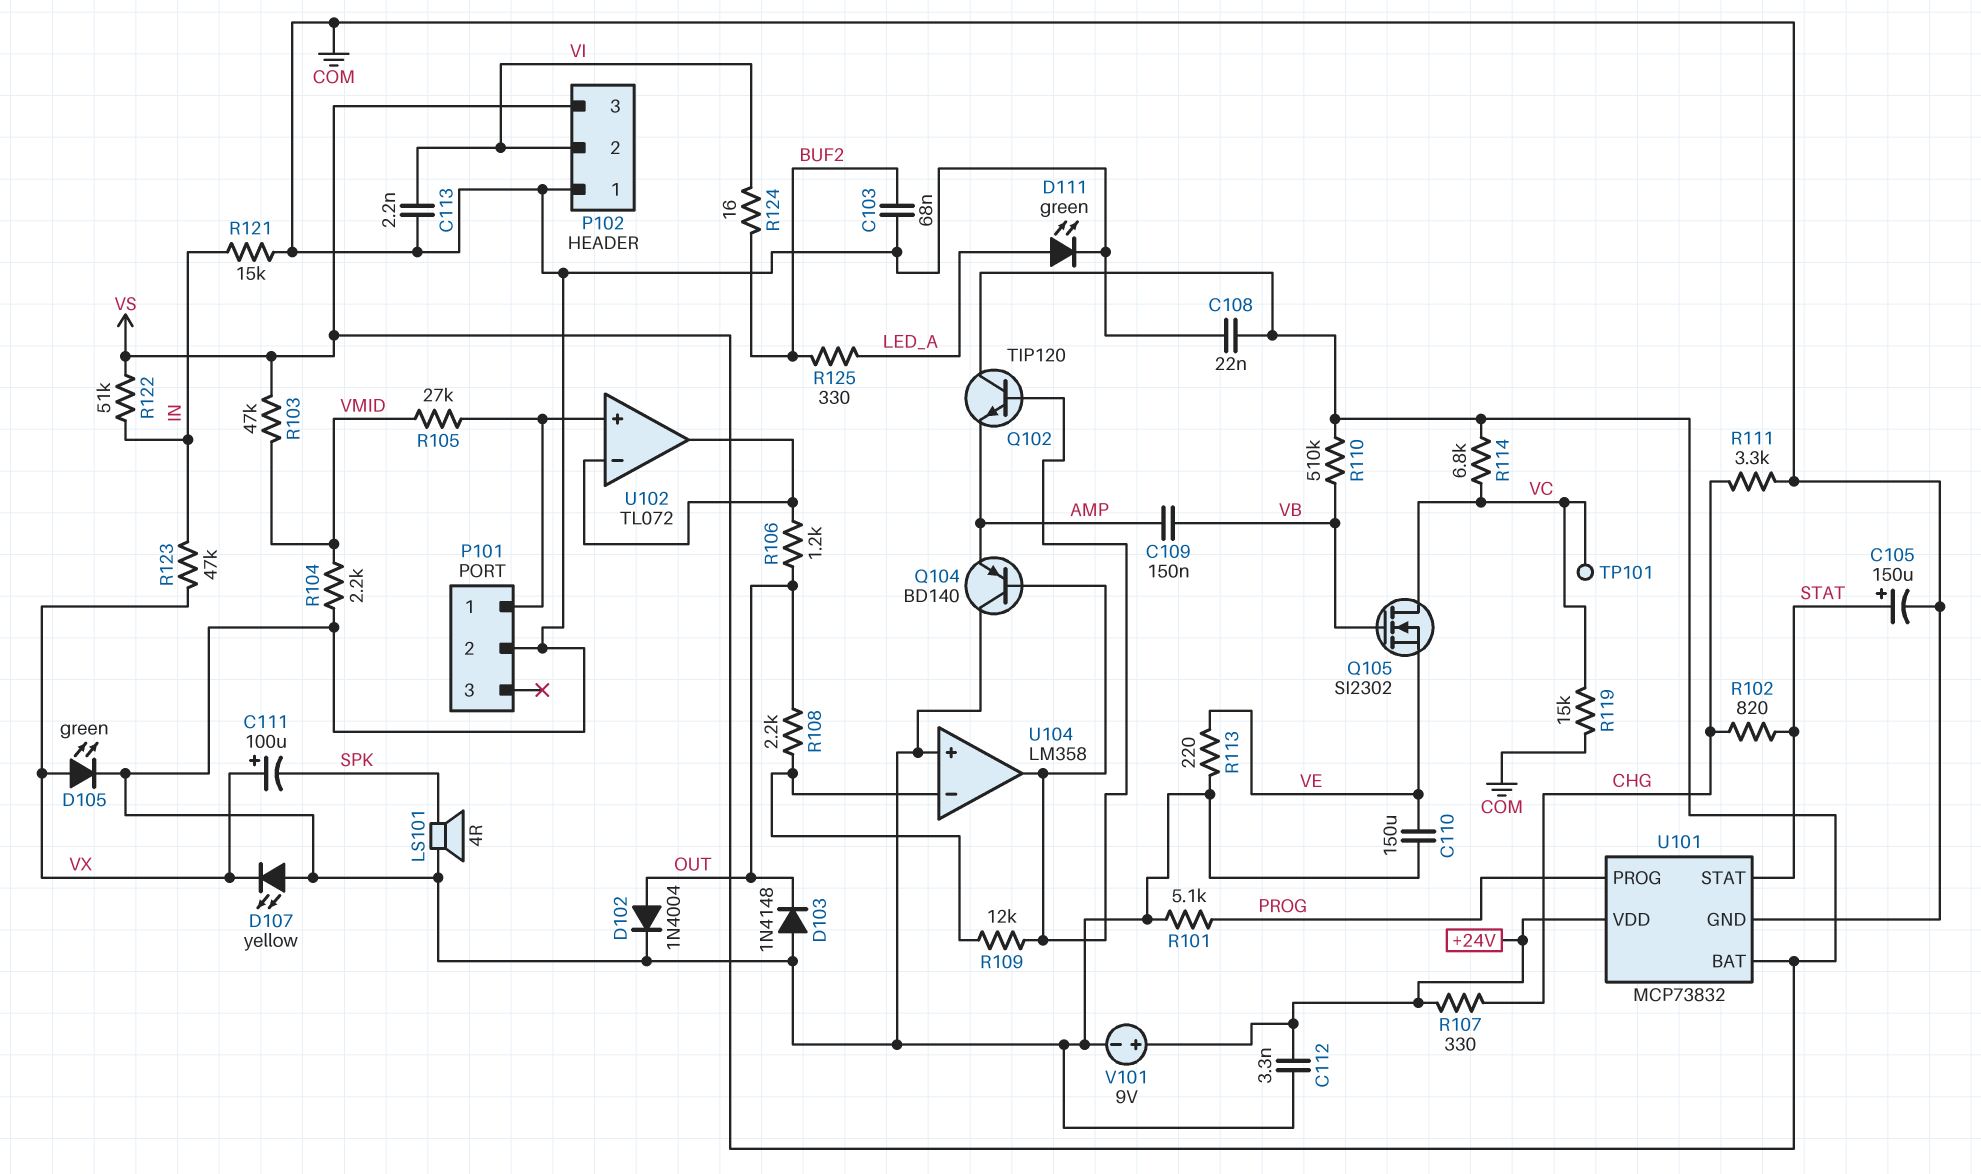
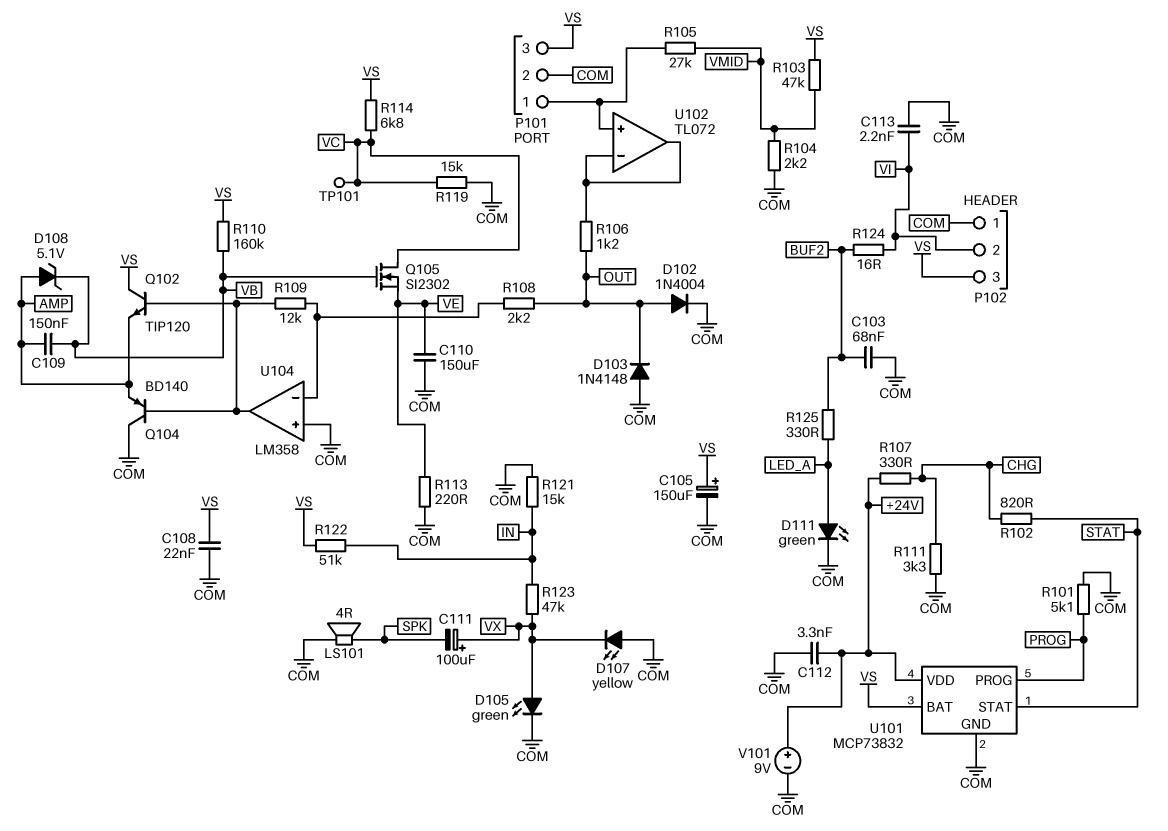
C105: 150uF (plus STAT, minus COM) -> 150uF (plus VS, minus COM)
D108: none -> zener 5.1V (A AMP, K VB)
P101 pin 3: none -> VS
R110: 510k (VB, VS) -> 160k (VB, VS)

